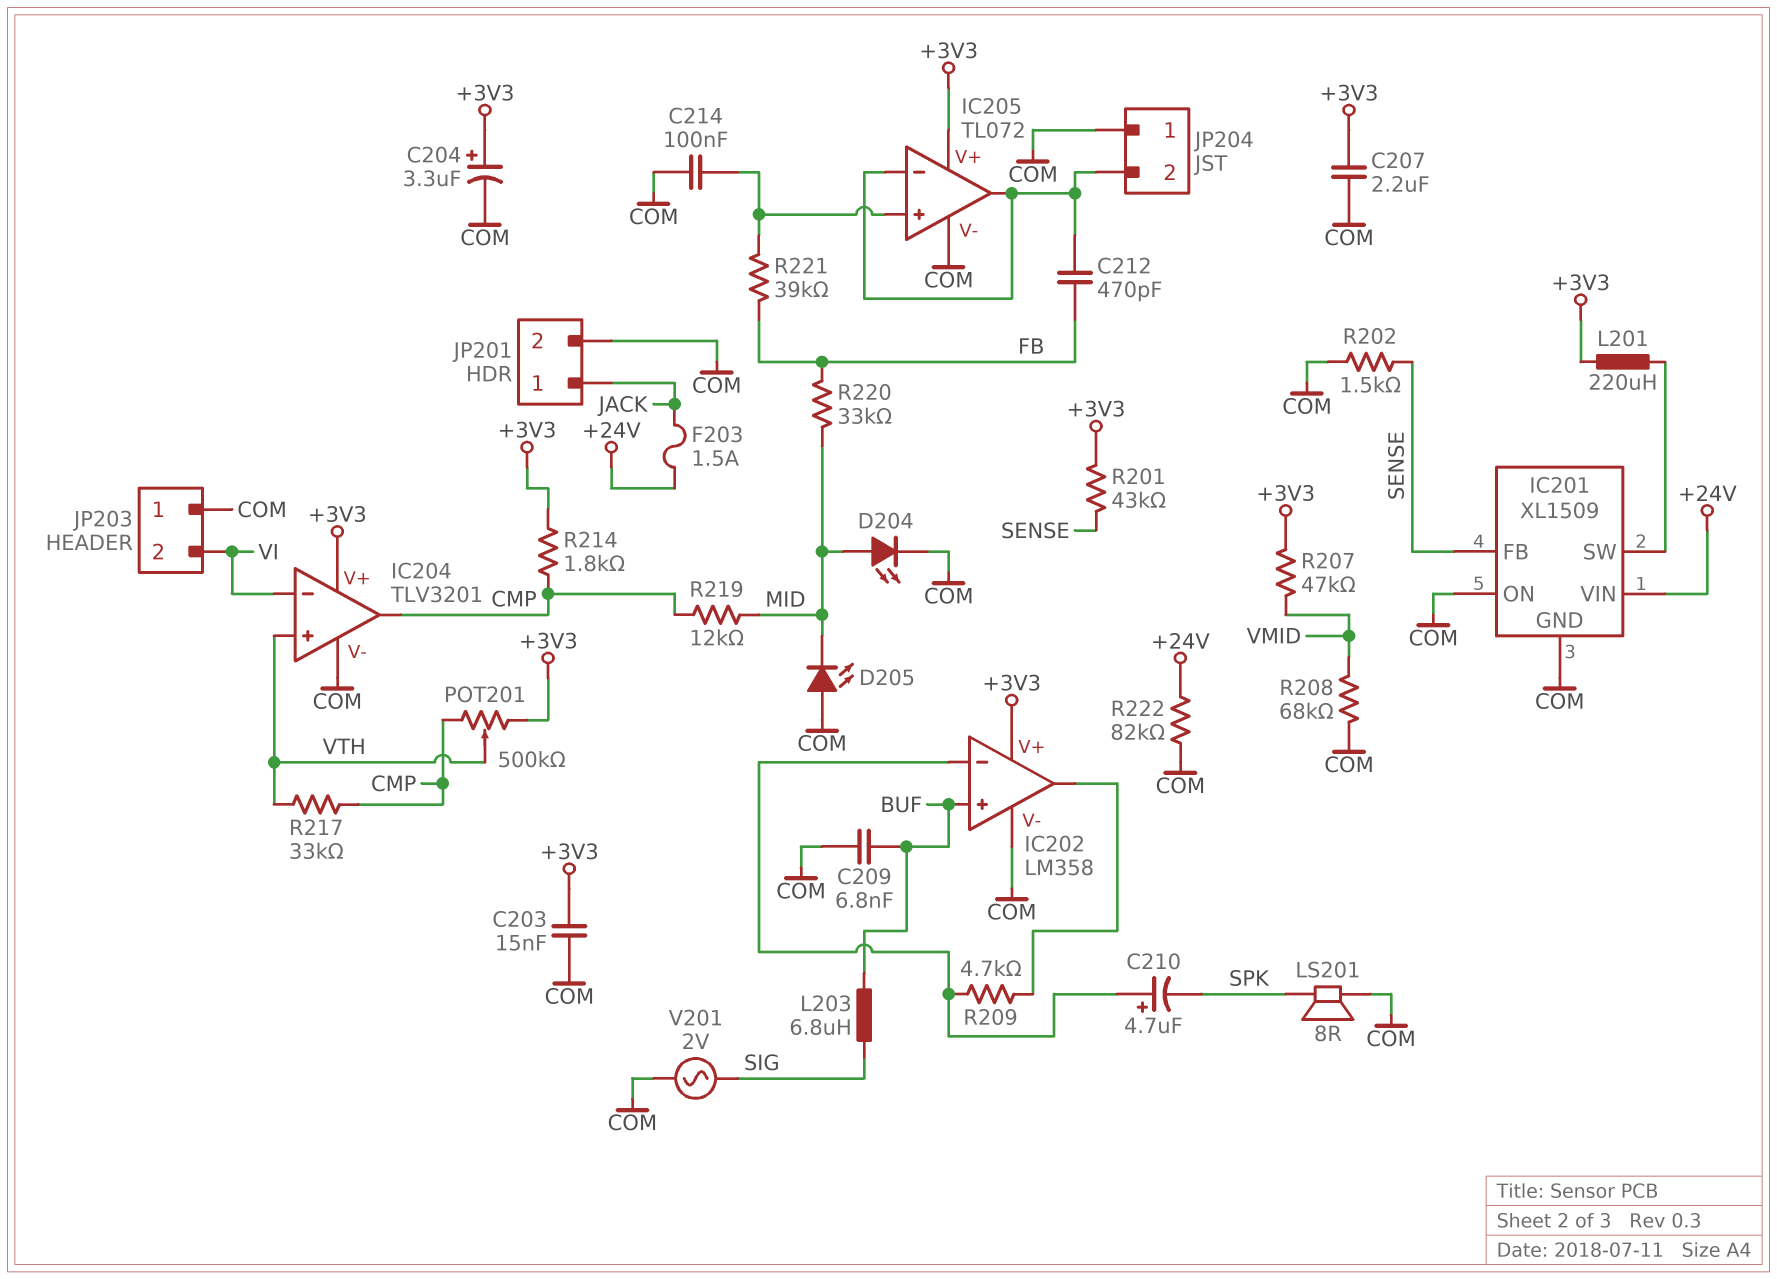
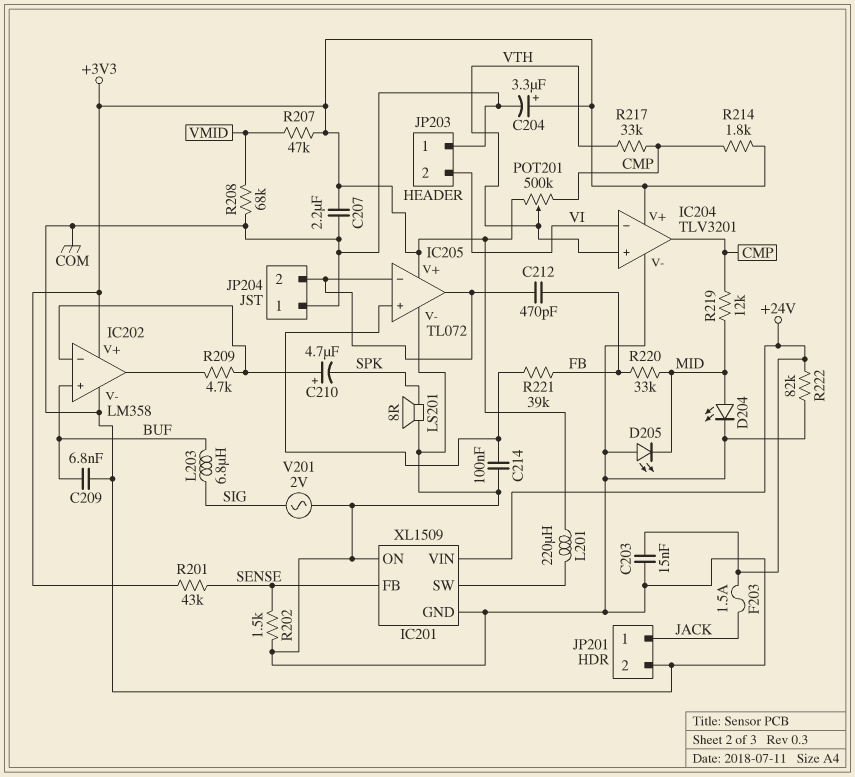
C203: 15nF (+3V3, COM) -> 15nF (+24V, COM)

